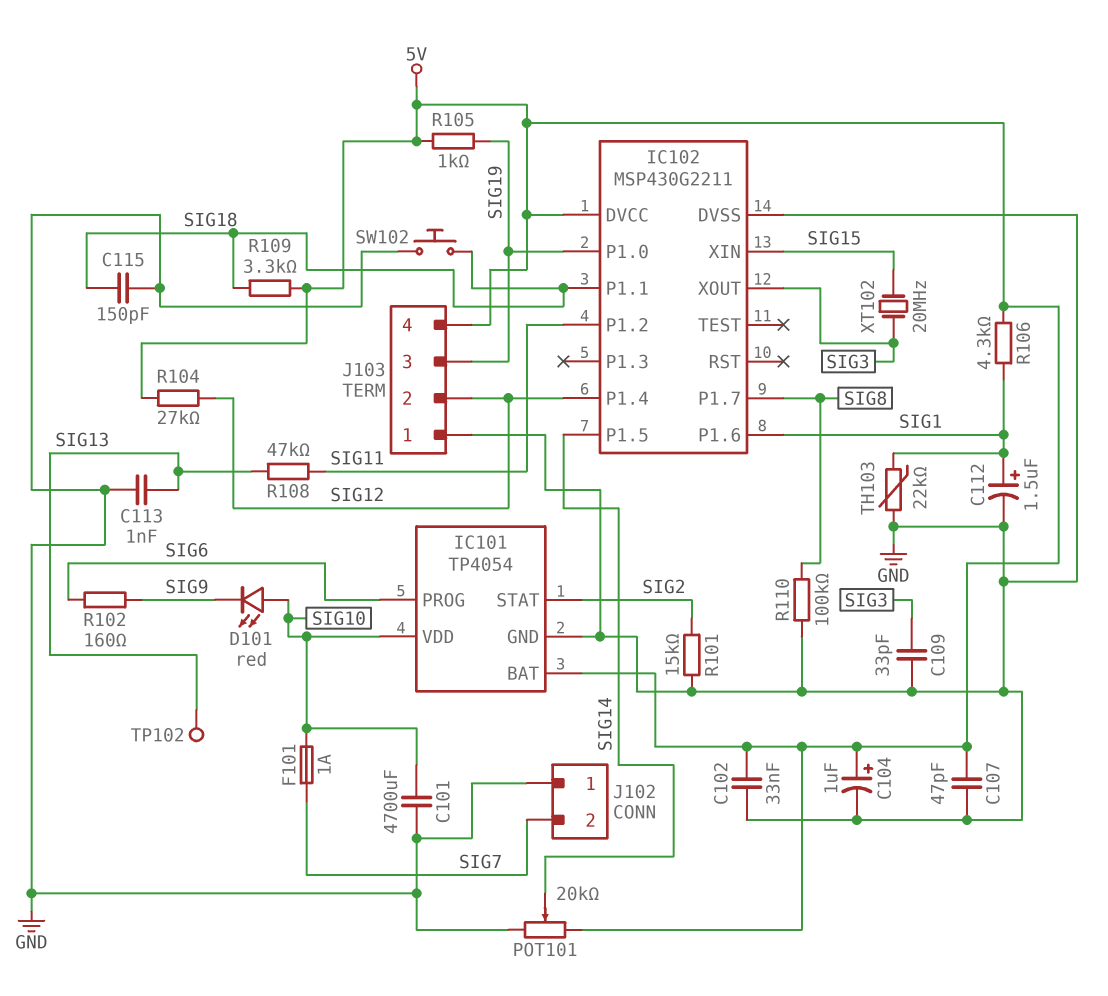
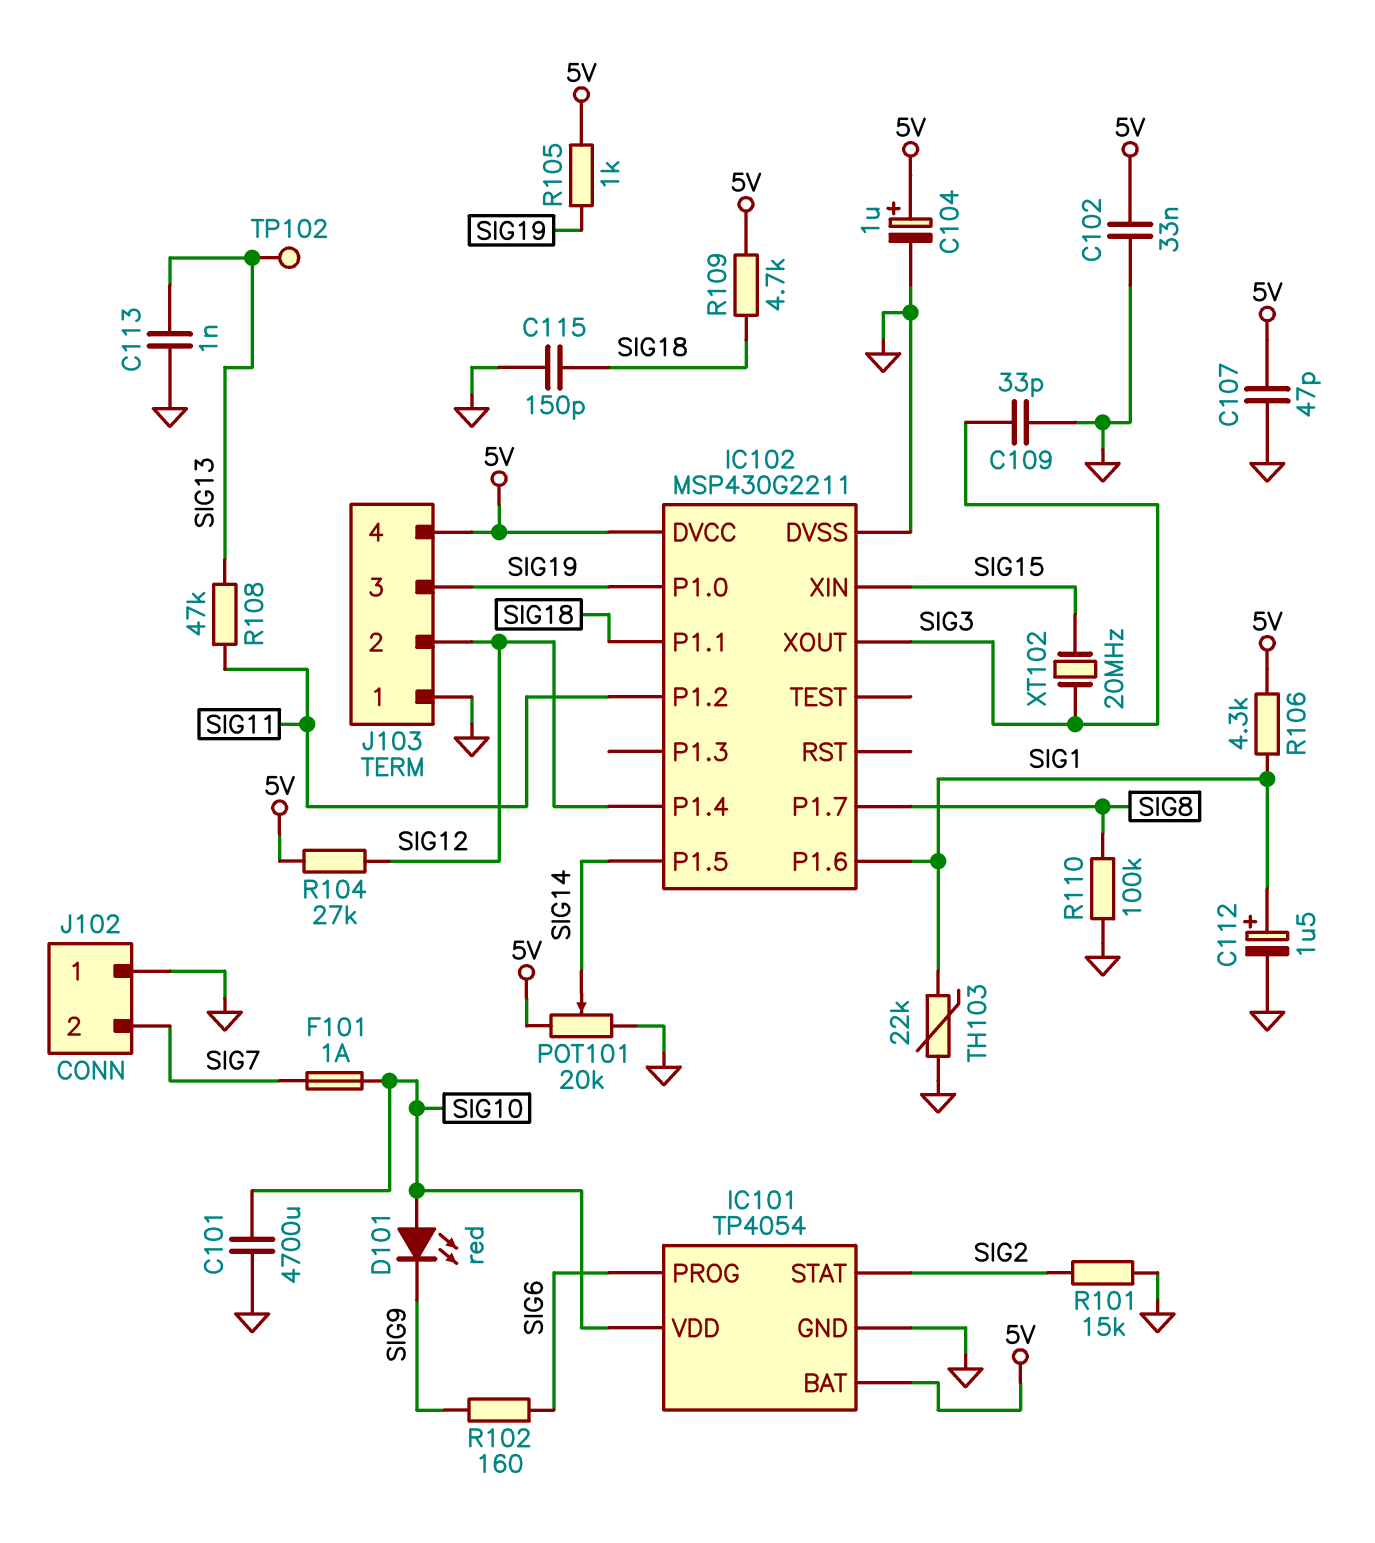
R109: 3.3k (5V, SIG18) -> 4.7k (5V, SIG18)
SW102: button (GND, SIG18) -> none

